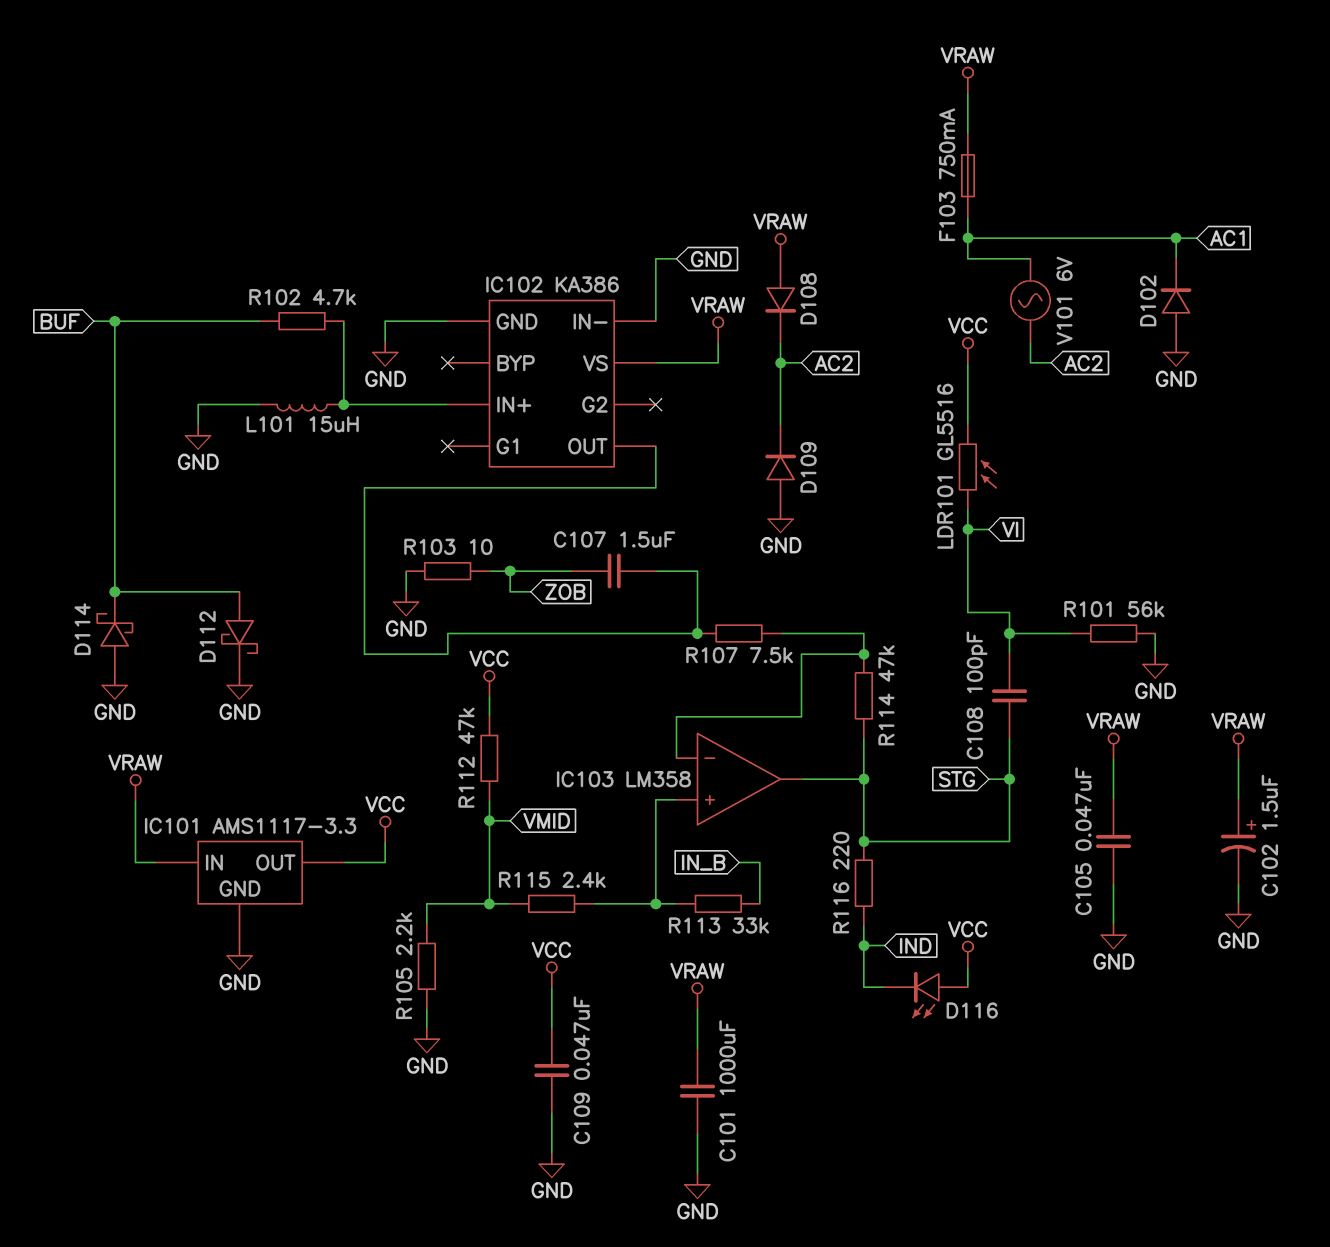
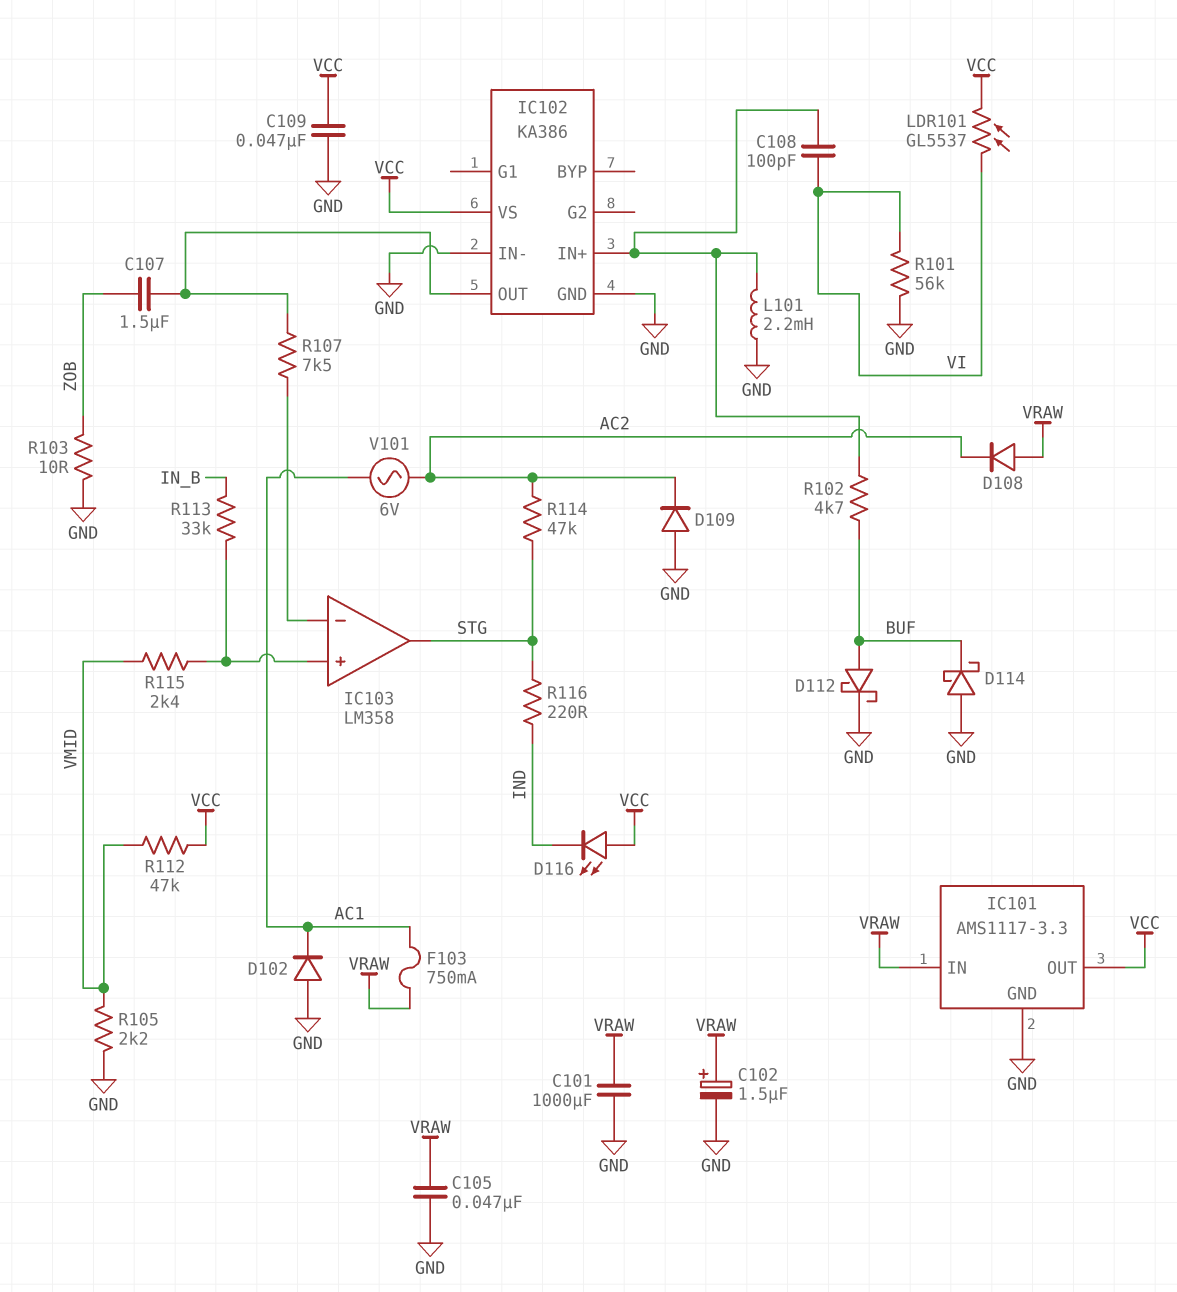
C108: 100pF (STG, VI) -> 100pF (IC102/IN+, VI)
IC102 pin VS: VRAW -> VCC
L101: 15uH (GND, IC102/IN+) -> 2.2mH (GND, IC102/IN+)
LDR101: GL5516 (VCC, VI) -> GL5537 (VCC, VI)
R114: 47k (IC103/in-, STG) -> 47k (AC2, STG)

